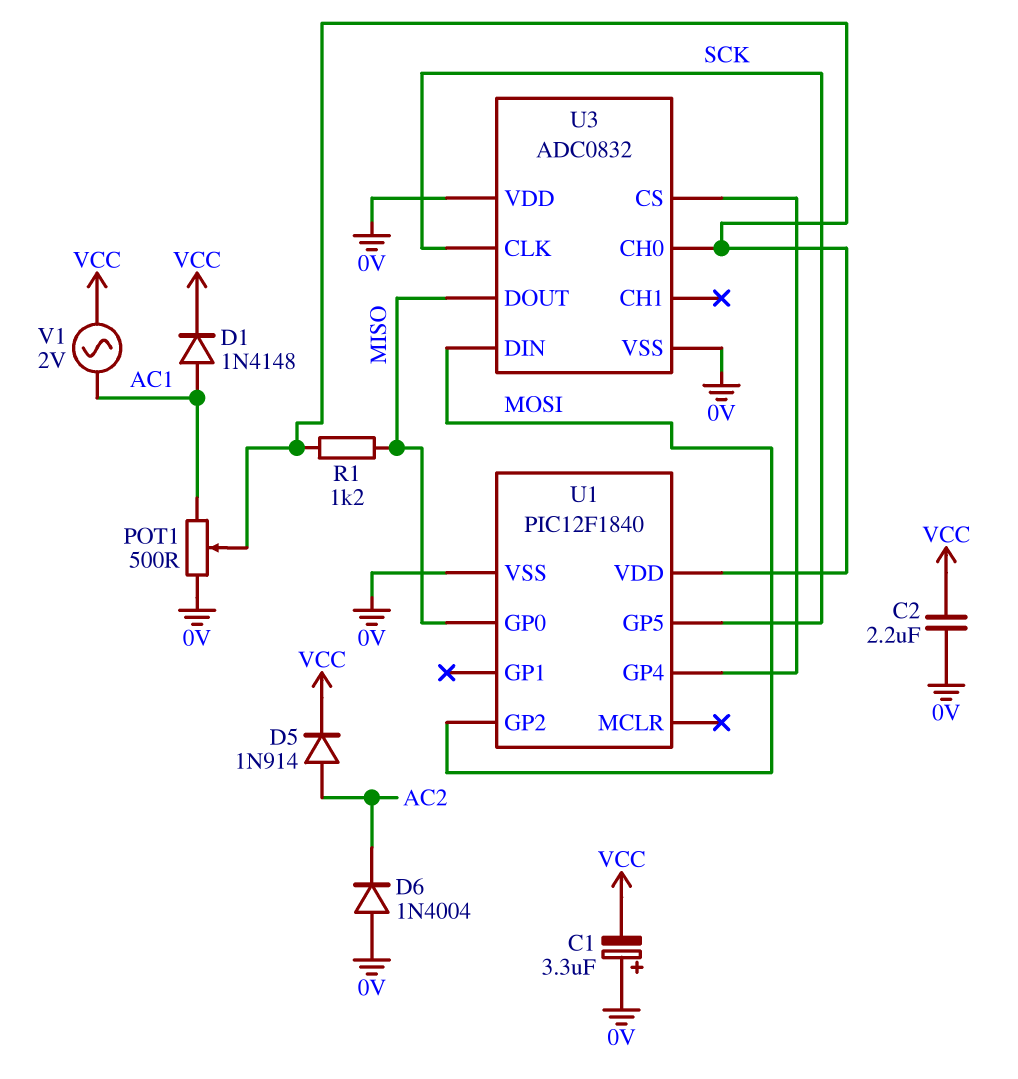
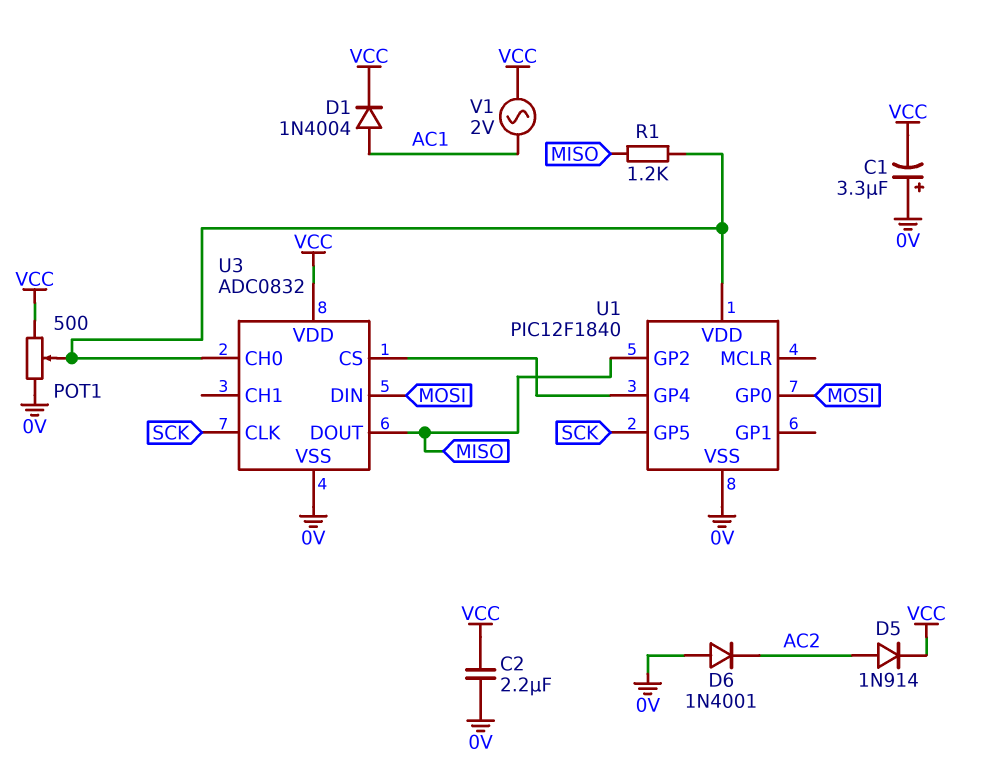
D1: diode 1N4148 (A AC1, K VCC) -> diode 1N4004 (A AC1, K VCC)
D6: diode 1N4004 (A 0V, K AC2) -> diode 1N4001 (A 0V, K AC2)
POT1: 500 (0V, AC1, wiper U1/VDD) -> 500 (0V, VCC, wiper U1/VDD)
U1 pin GP0: MISO -> MOSI
U1 pin GP2: MOSI -> MISO
U3 pin VDD: 0V -> VCC

